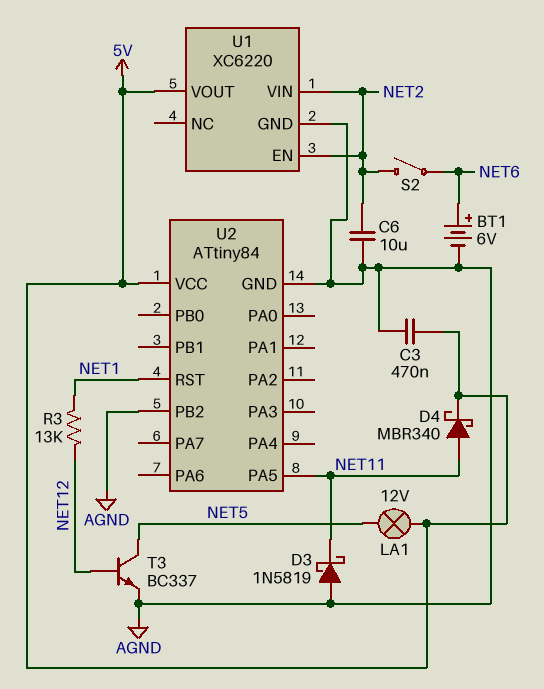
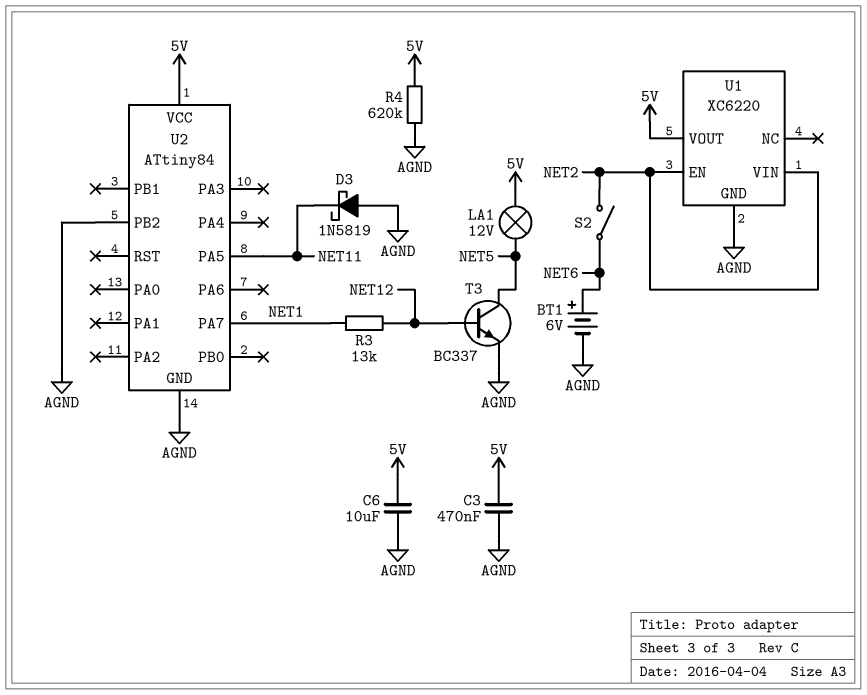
C6: 10uF (AGND, NET2) -> 10uF (5V, AGND)
D4: schottky MBR340 (A NET11, K 5V) -> none
R4: none -> 620k (5V, AGND)
U2 pin PA7: none -> NET1
U2 pin RST: NET1 -> none

